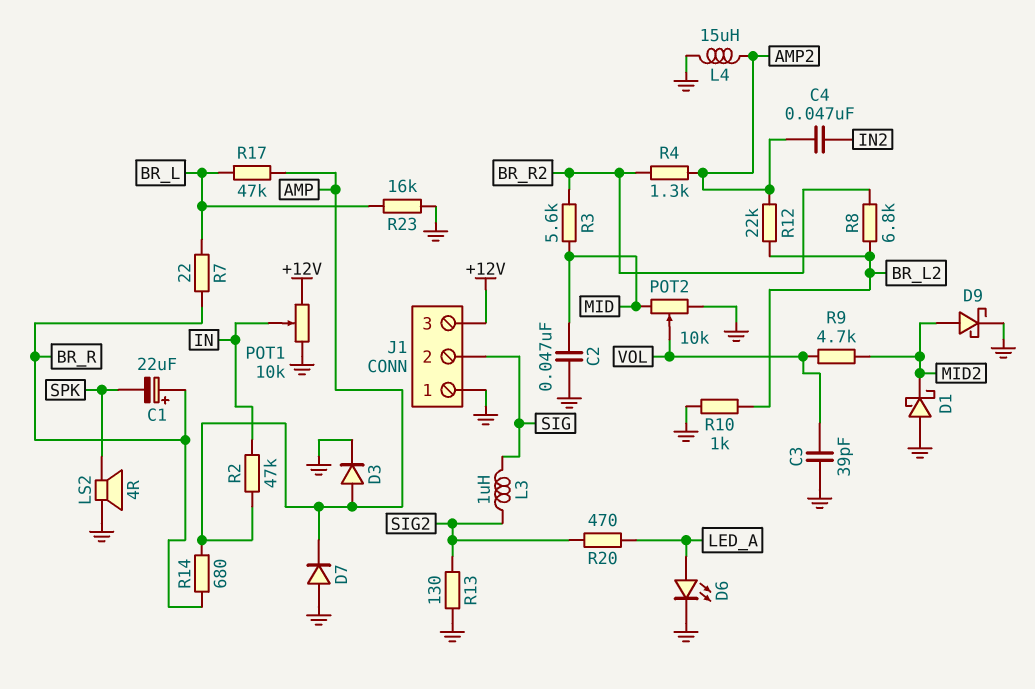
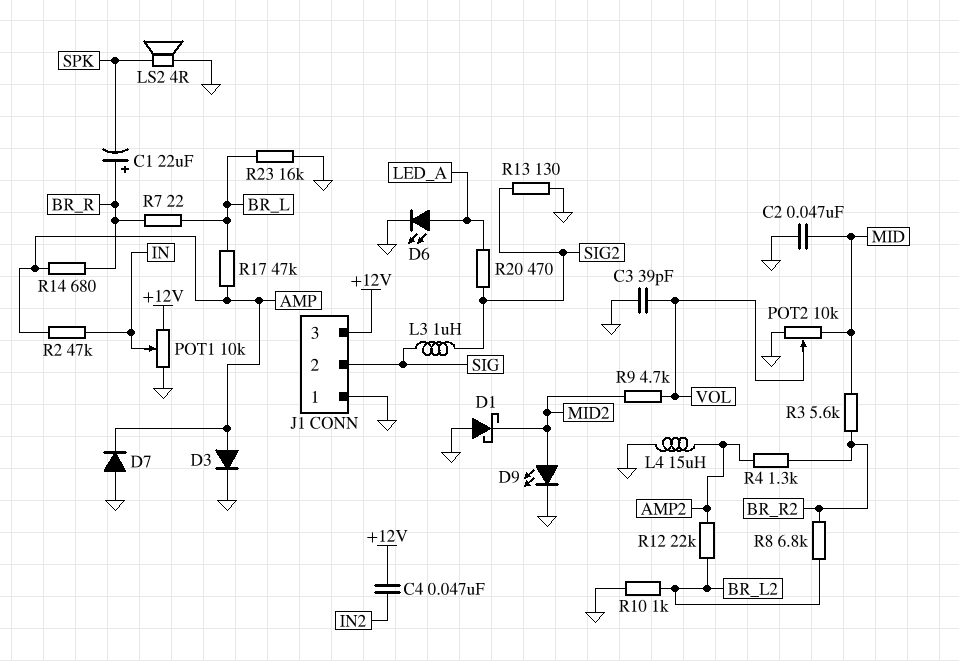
C4: 47nF (AMP2, IN2) -> 47nF (+12V, IN2)
D9: schottky (A MID2, K GND) -> LED (A MID2, K GND)

